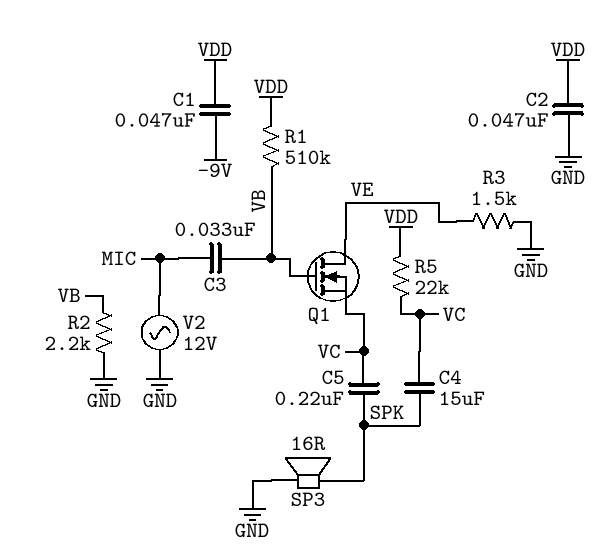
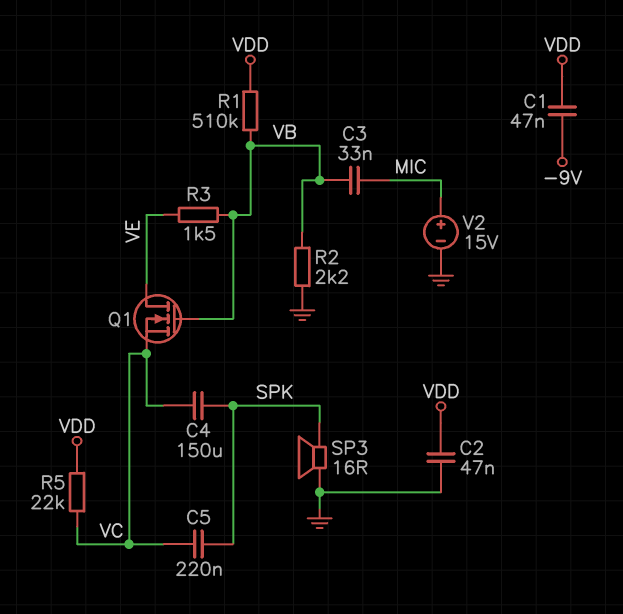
C4: 15uF (SPK, VC) -> 150uF (SPK, VC)
R3: 1.5k (GND, VE) -> 1.5k (VB, VE)
V2: AC 12V (GND, MIC) -> 15V (plus MIC, minus GND)

